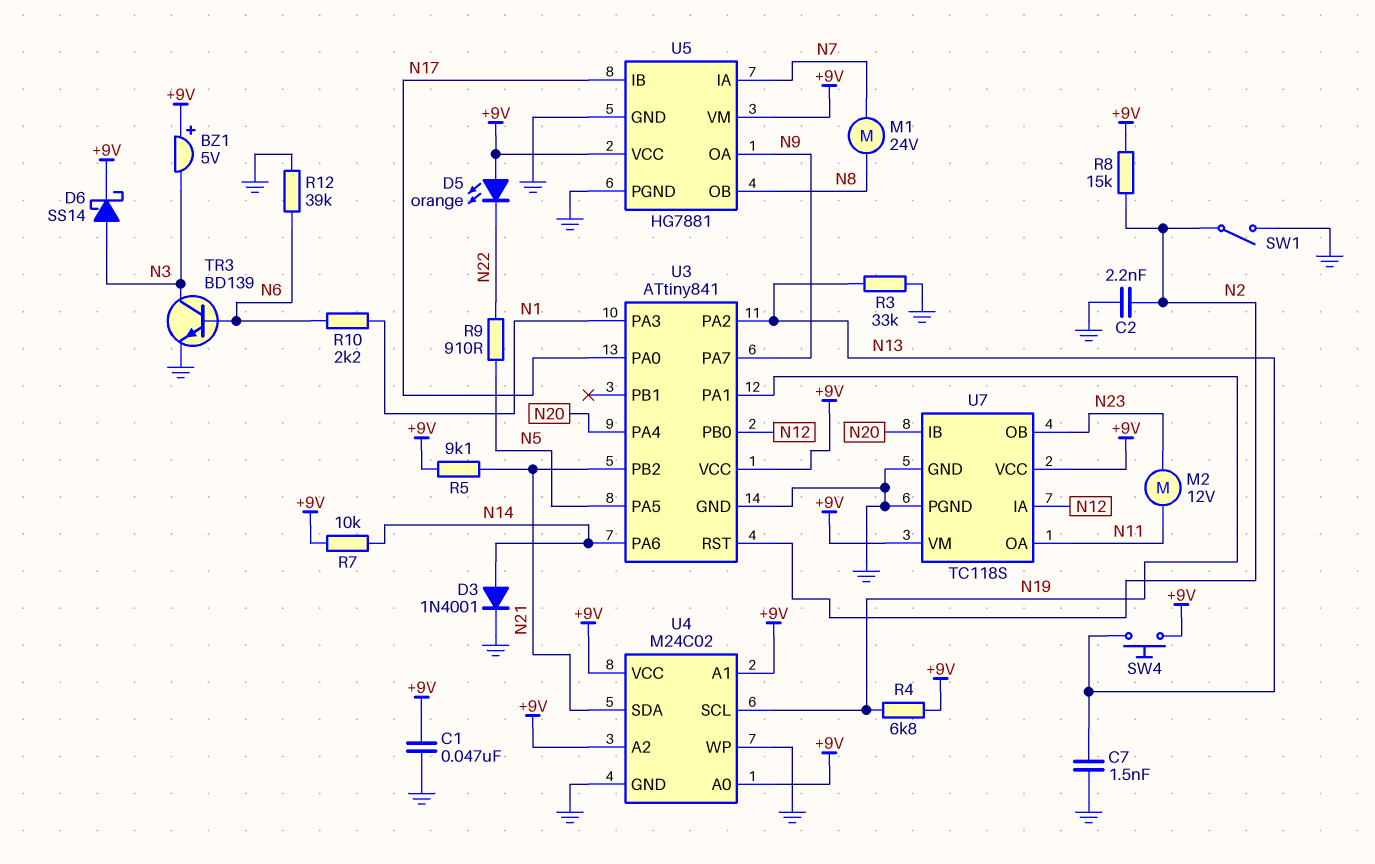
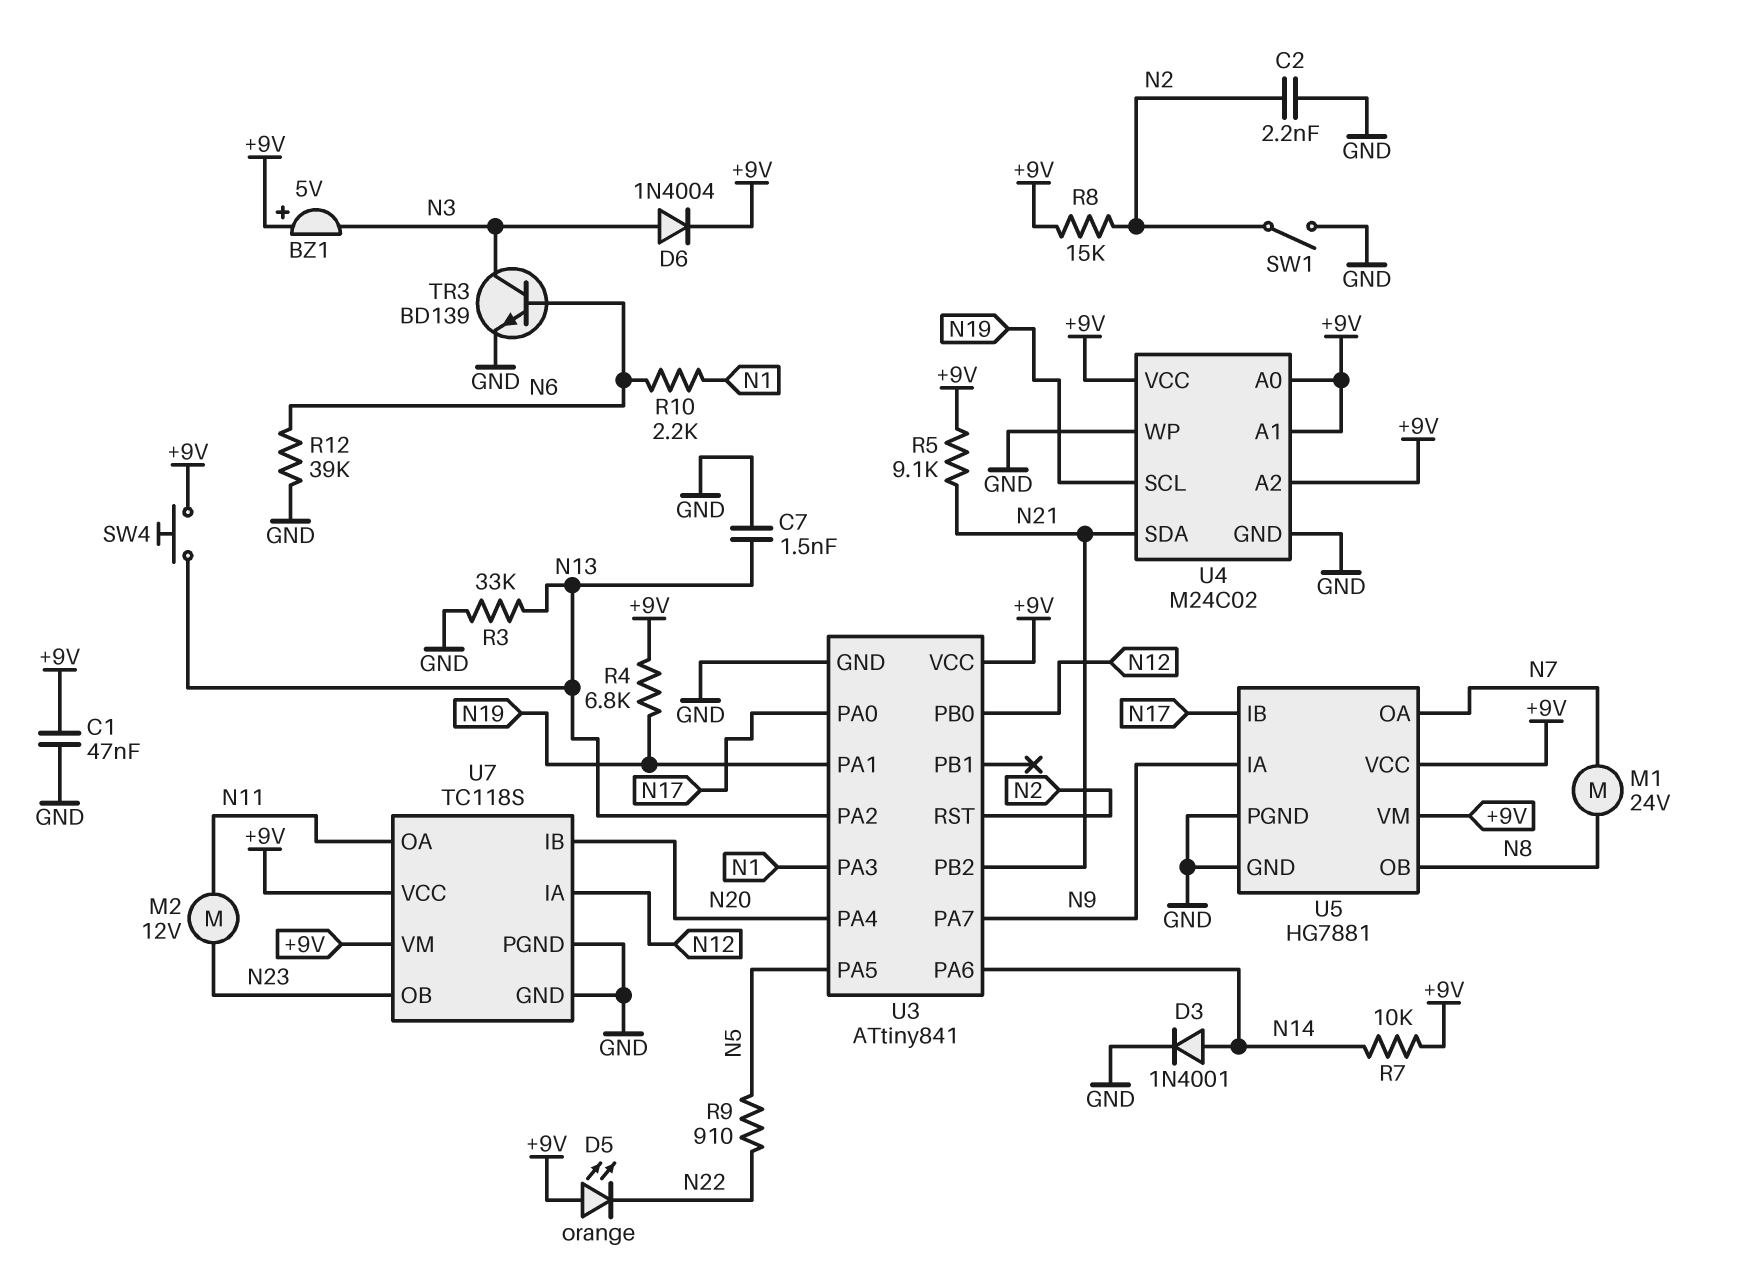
D6: schottky SS14 (A N3, K +9V) -> diode 1N4004 (A N3, K +9V)
U5 pin IA: N7 -> N9
U5 pin OA: N9 -> N7

